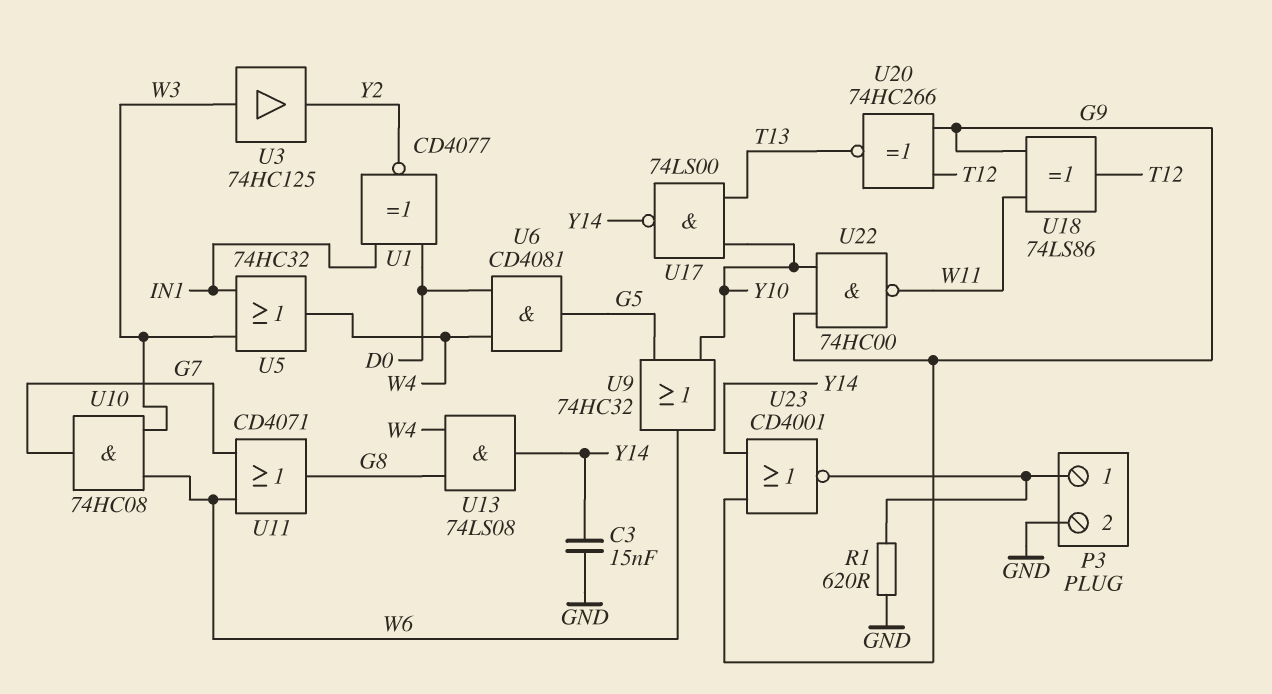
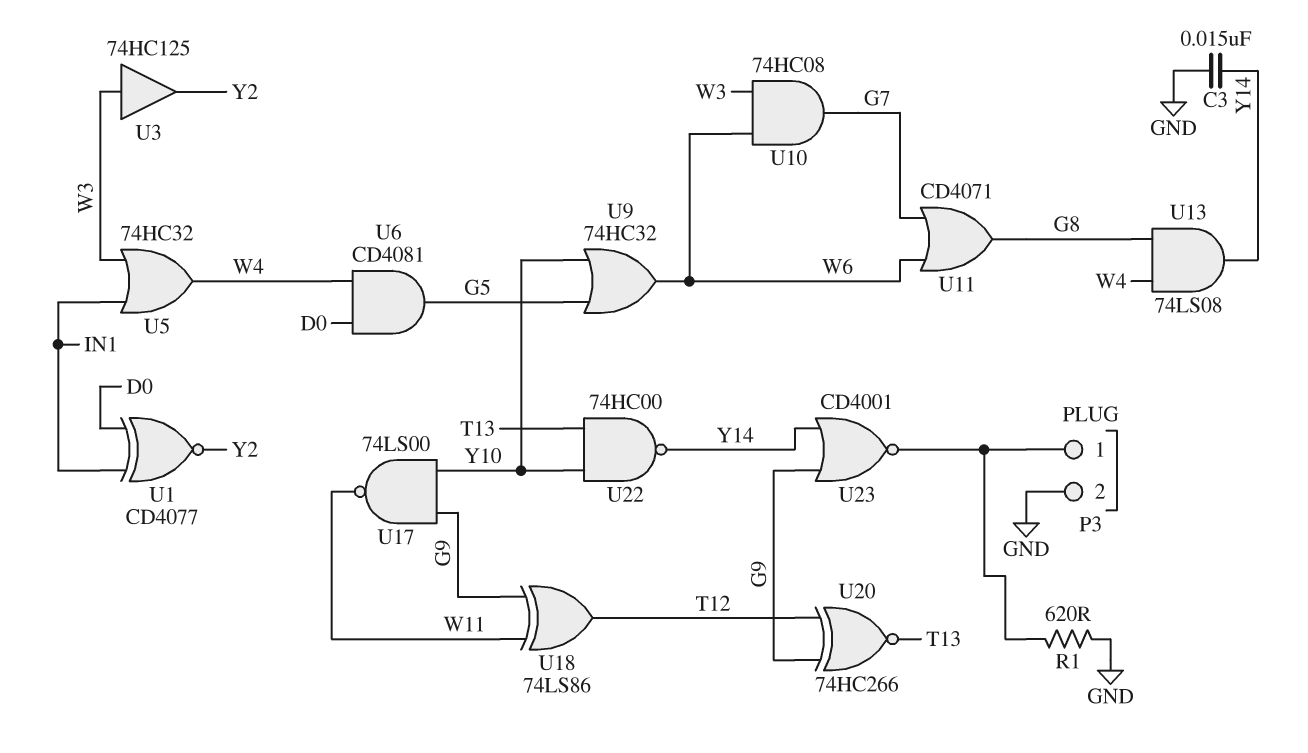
U17: NAND 74LS00 (in T13, in Y10, out Y14) -> NAND 74LS00 (in G9, in Y10, out W11)
U22: NAND 74HC00 (in G9, in Y10, out W11) -> NAND 74HC00 (in T13, in Y10, out Y14)

